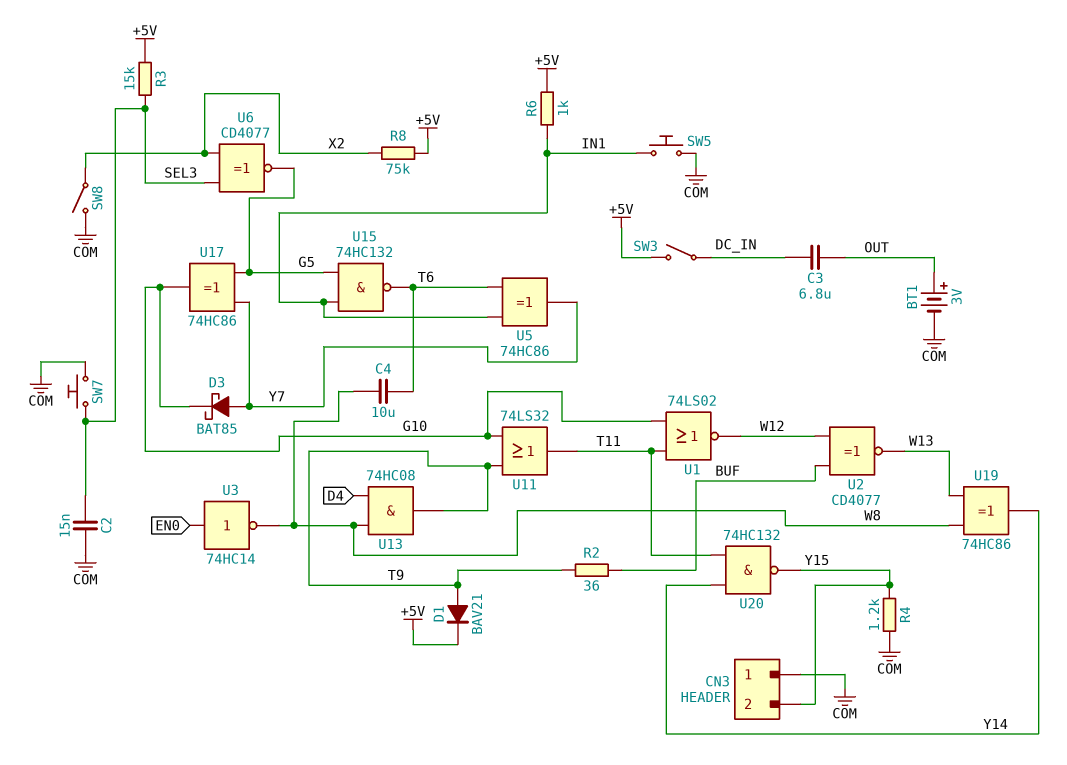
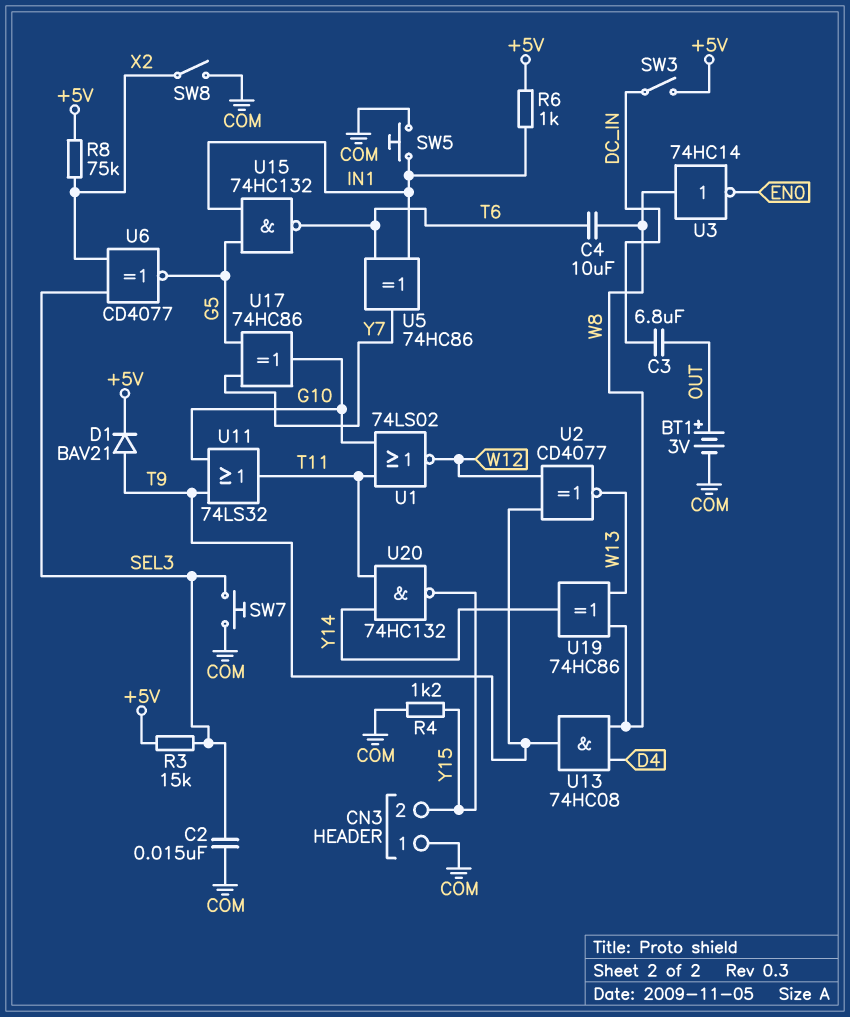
D3: schottky BAT85 (A Y7, K G10) -> none
R2: 36 (BUF, T9) -> none
U2: XNOR CD4077 (in BUF, in W12, out W13) -> XNOR CD4077 (in T9, in W12, out W13)
U3: NOT 74HC14 (in EN0, out W8) -> NOT 74HC14 (in W8, out EN0)

